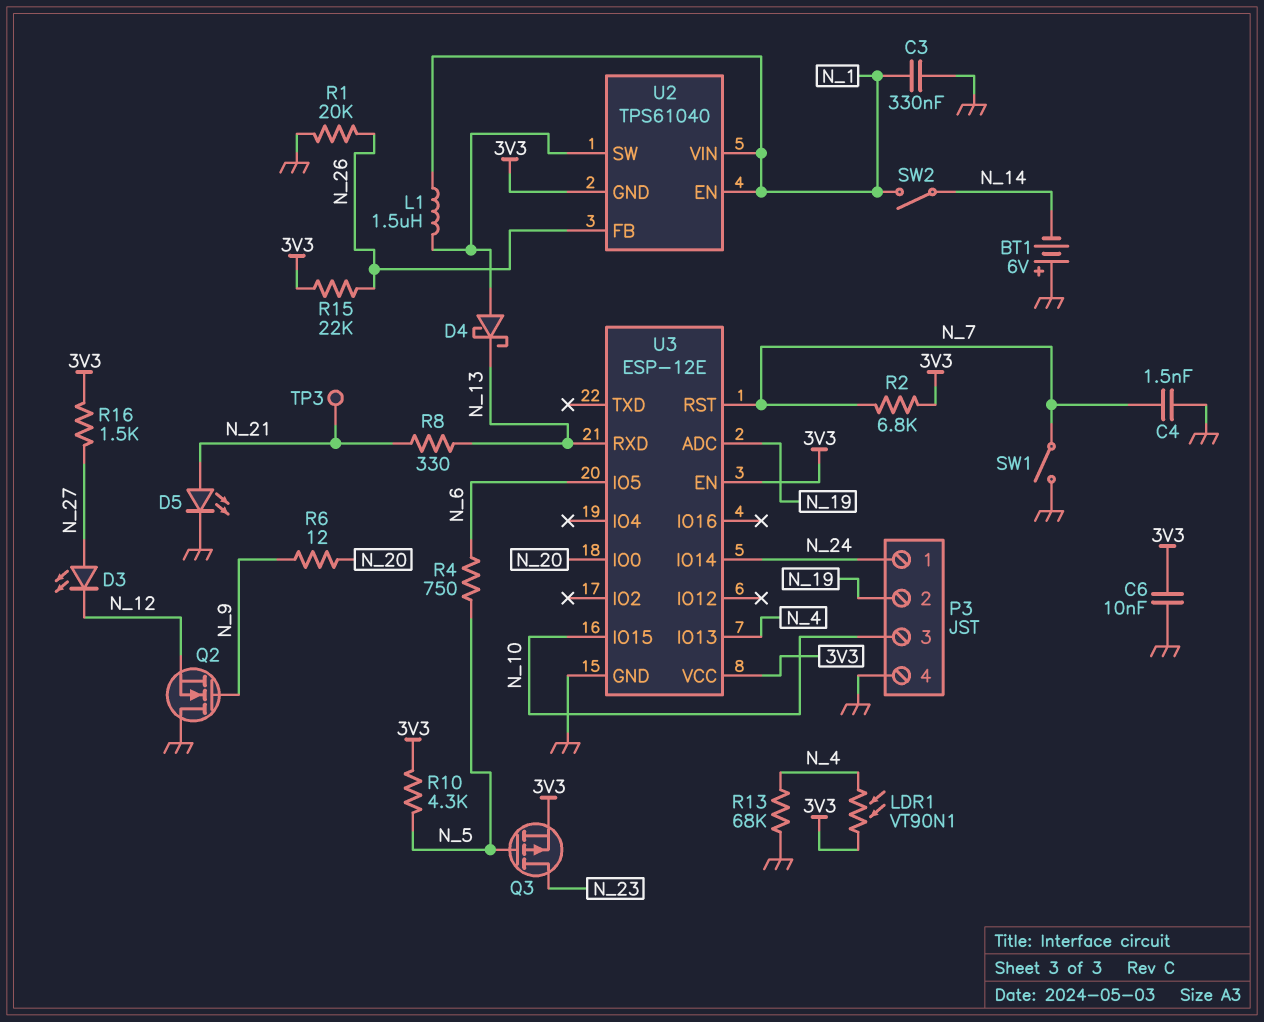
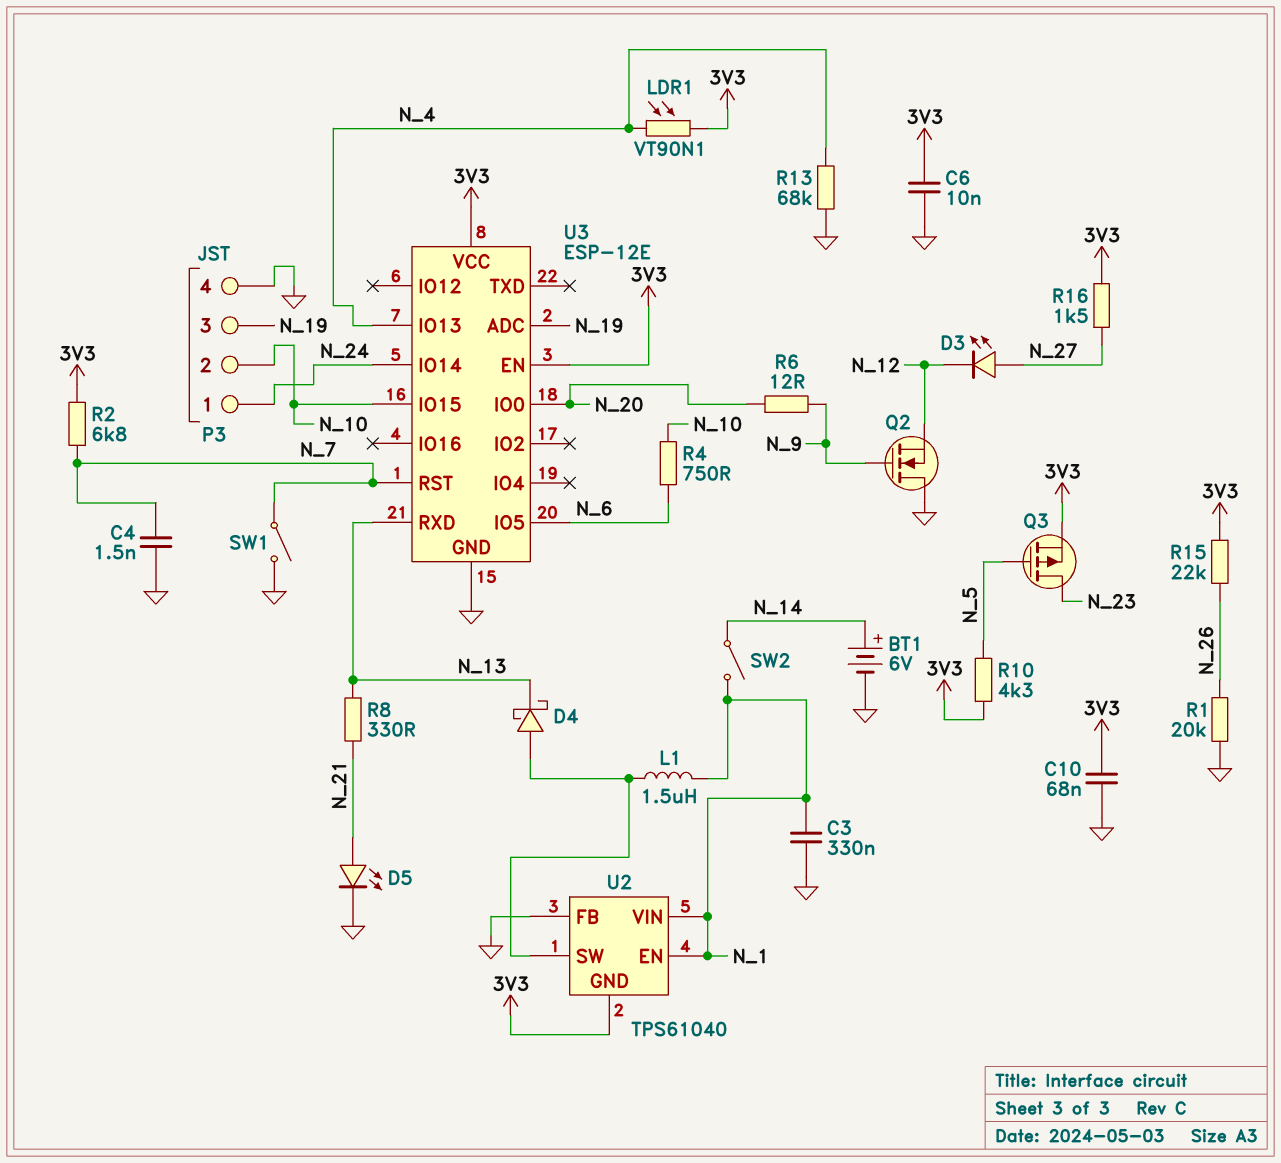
BT1: 6V (plus GND, minus N_14) -> 6V (plus N_14, minus GND)
C10: none -> 68nF (3V3, GND)
P3 pin 2: N_19 -> N_10
P3 pin 3: N_10 -> N_19
R4: 750 (N_5, N_6) -> 750 (N_6, N_10)
TP3: test point (N_21) -> none
U2 pin FB: N_26 -> GND

